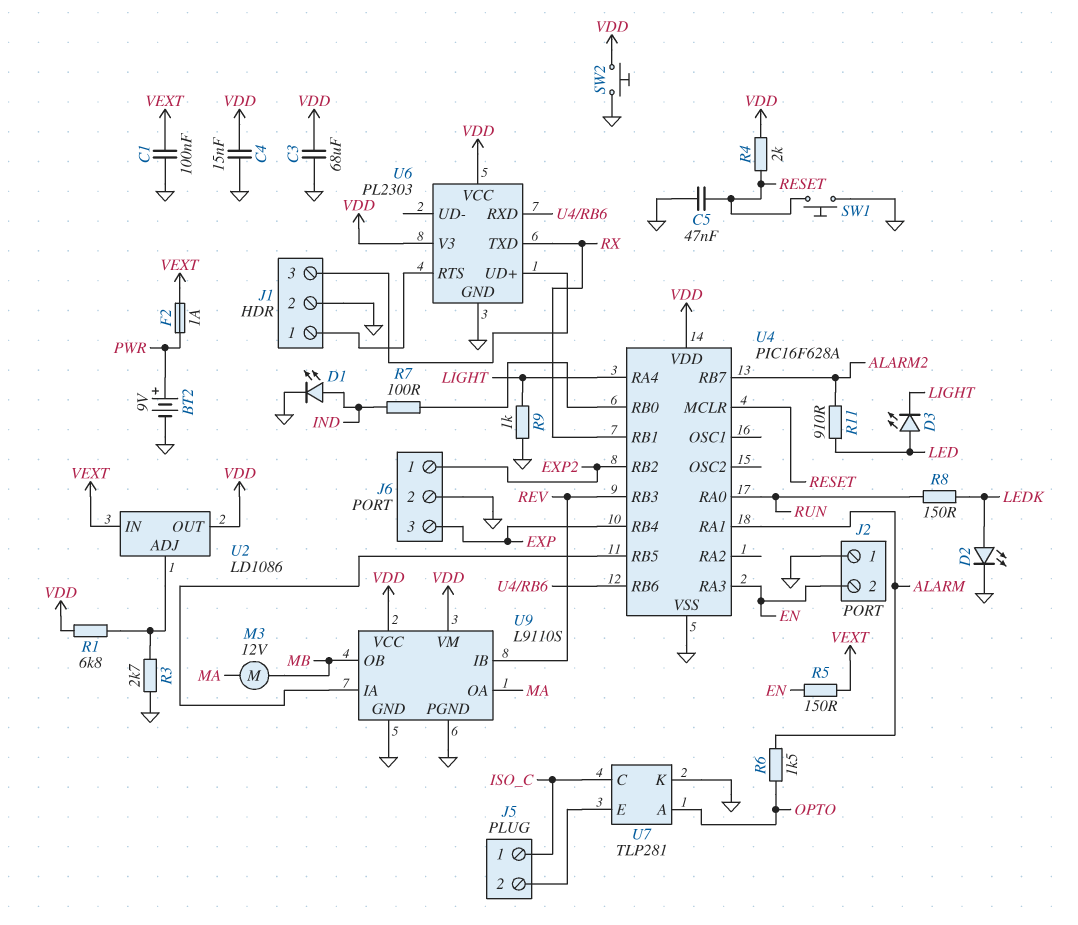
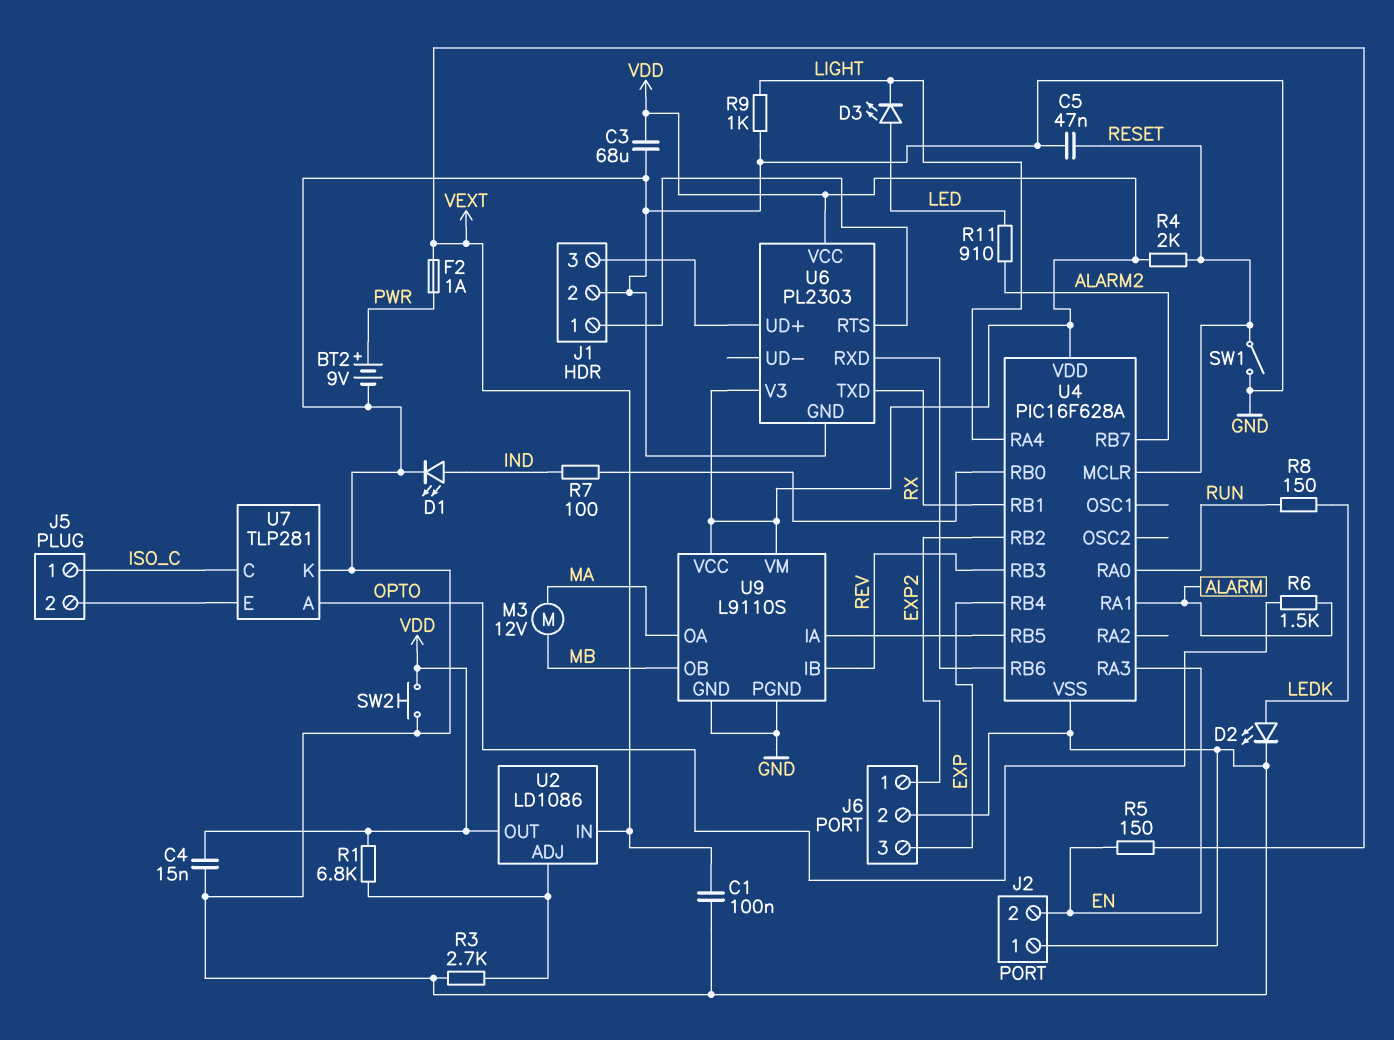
SW1: button (GND, RESET) -> switch (GND, RESET)

